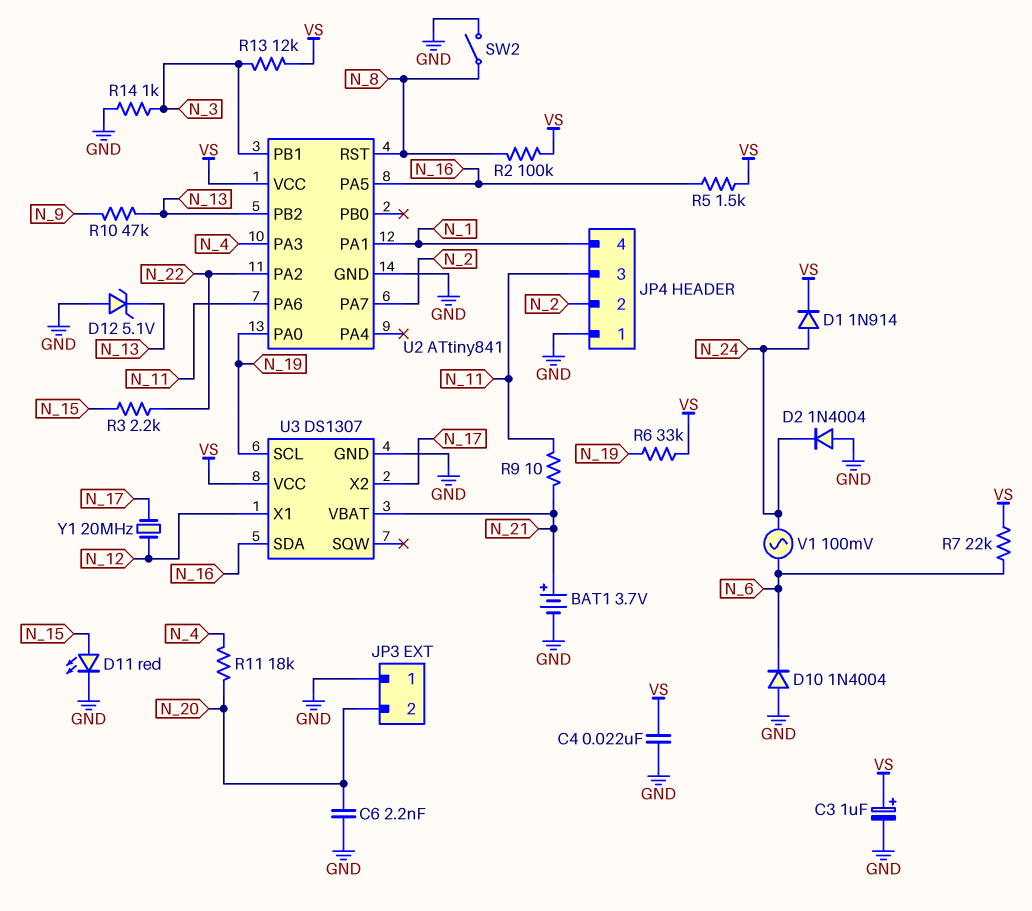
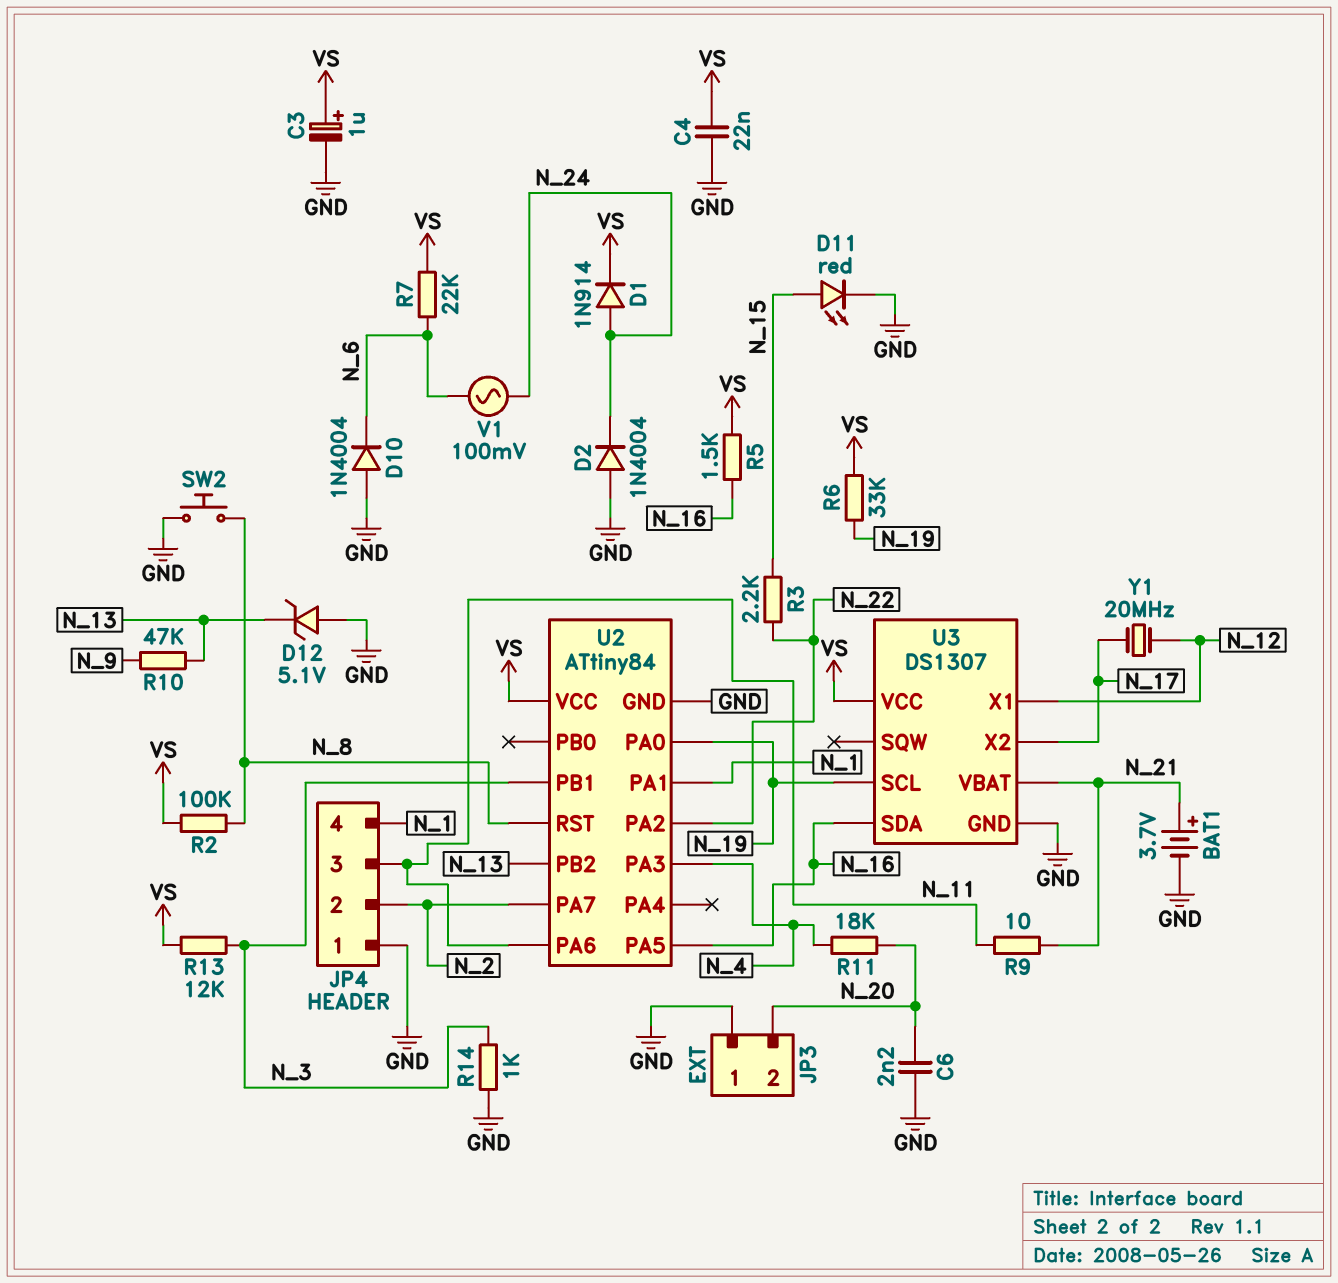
SW2: switch (GND, N_8) -> button (GND, N_8)
U2: ATtiny841 -> ATtiny84

